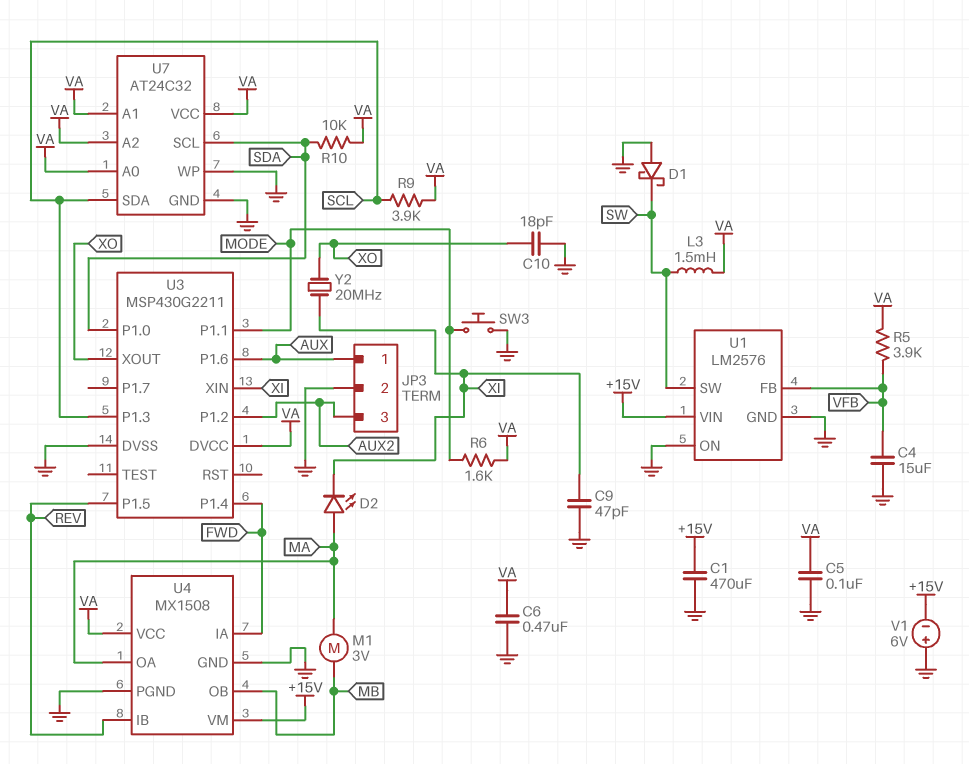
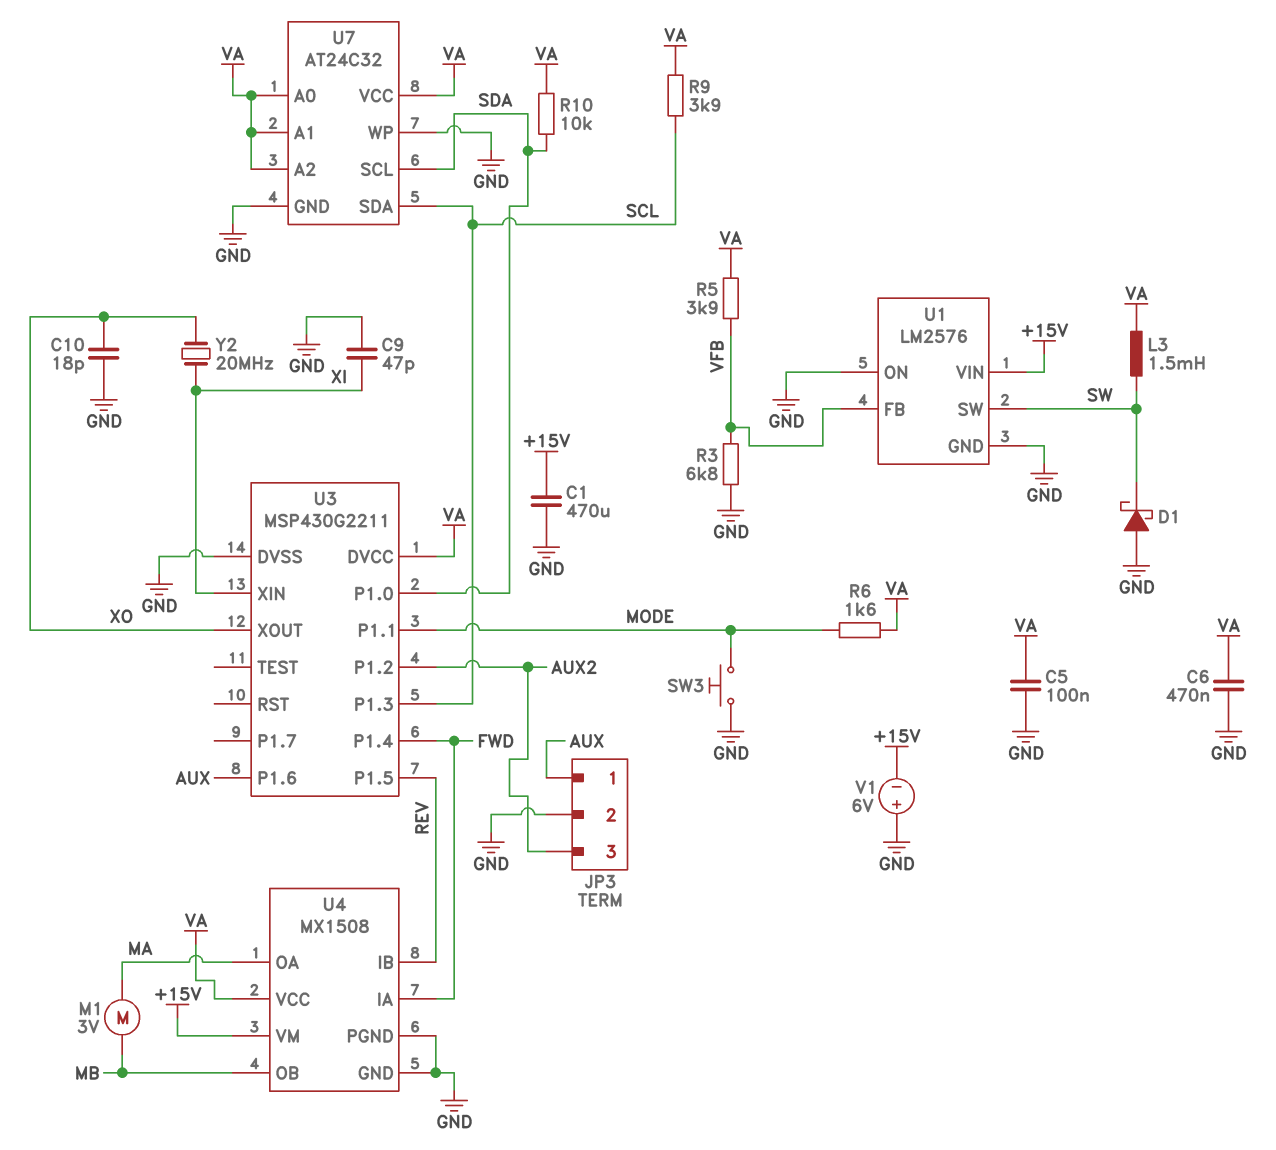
C4: 15uF (GND, VFB) -> none
D2: LED (A MA, K XI) -> none
R3: none -> 6.8k (GND, VFB)

